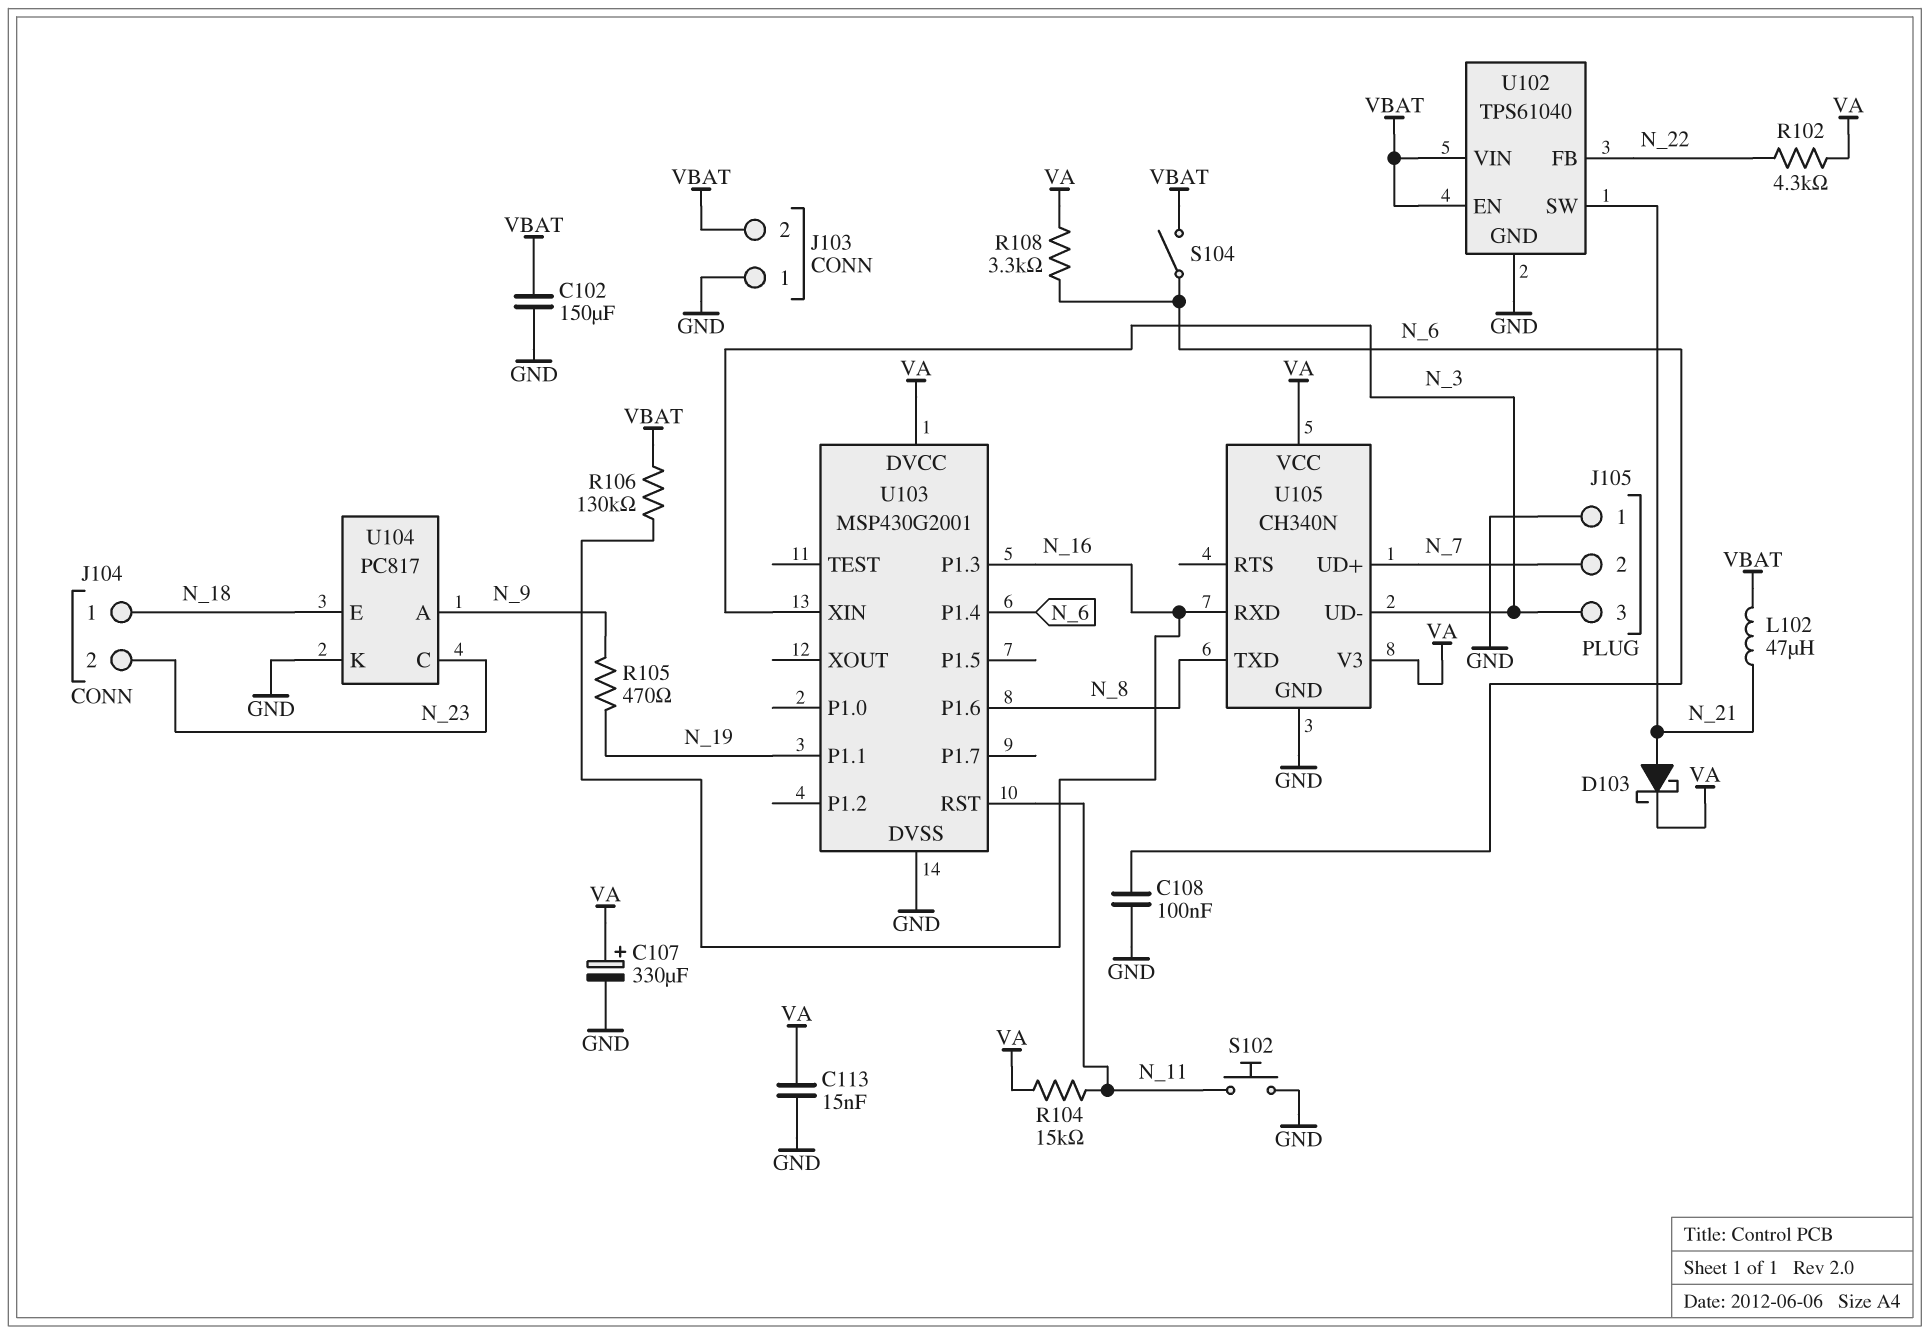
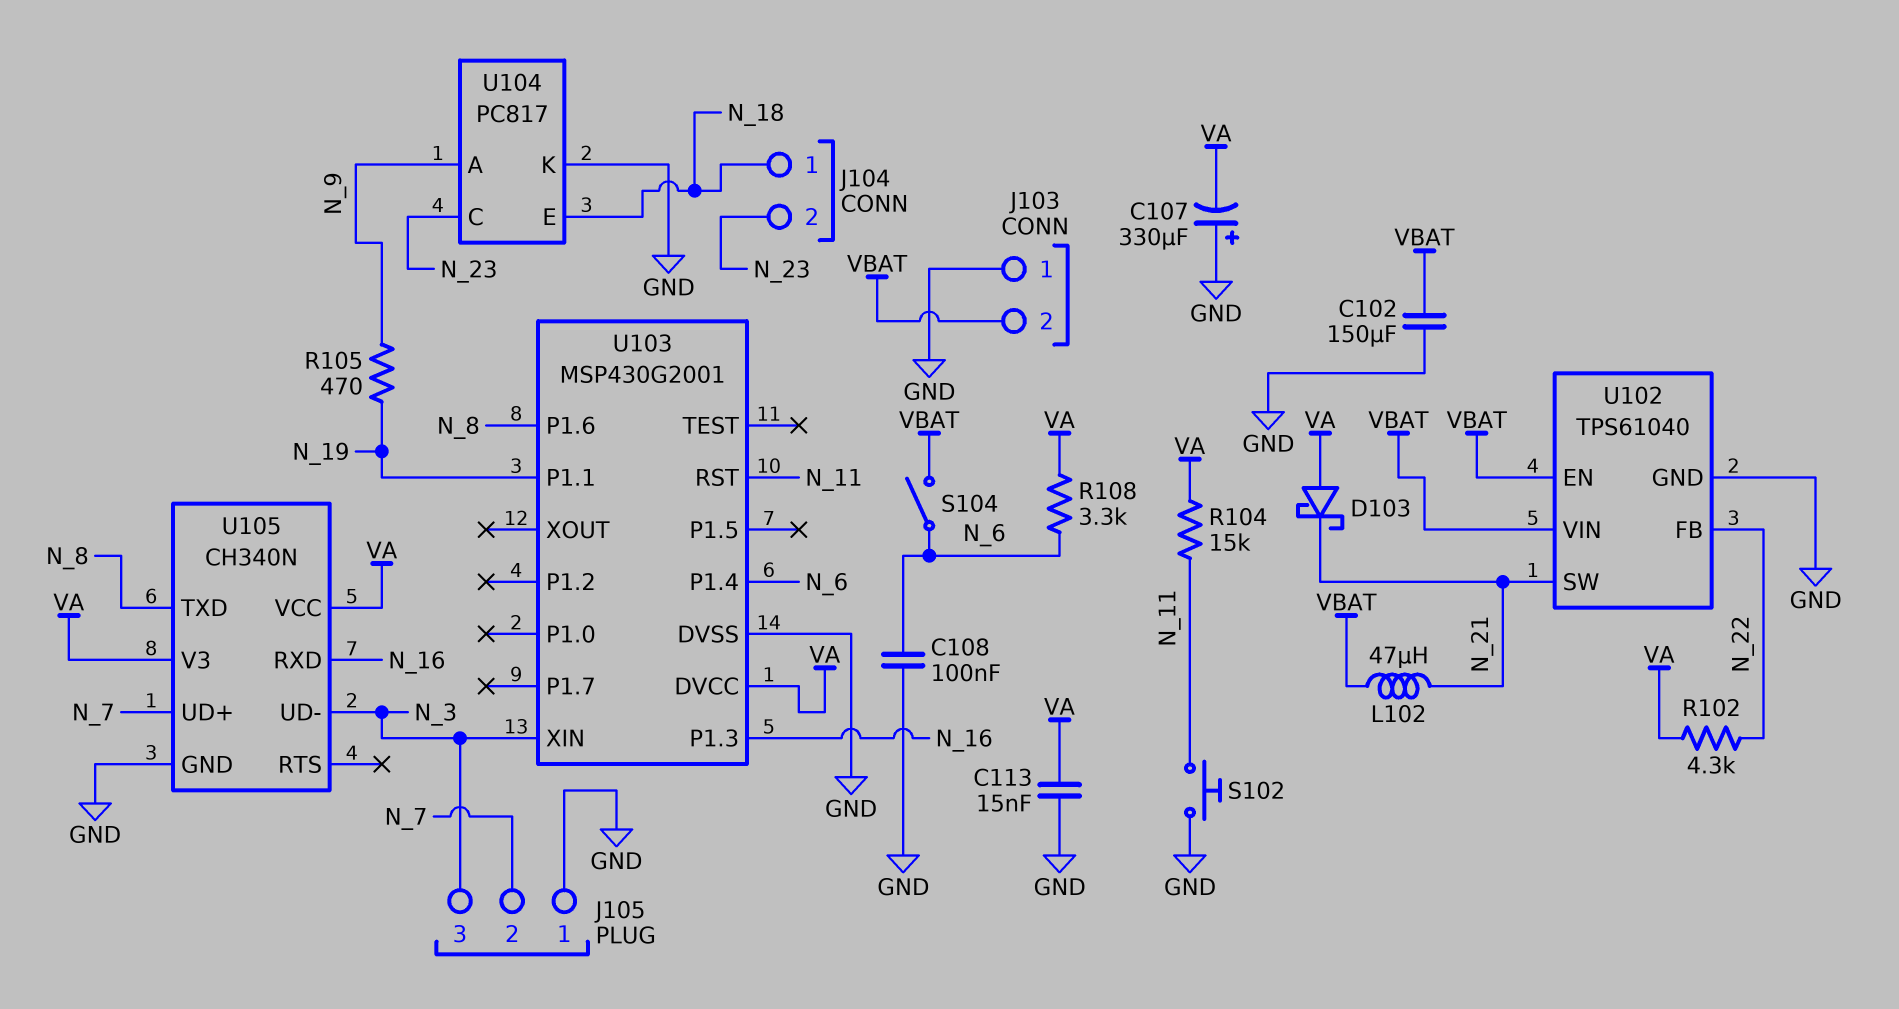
C107: 330uF (plus VA, minus GND) -> 330uF (plus GND, minus VA)
D103: schottky (A N_21, K VA) -> schottky (A VA, K N_21)
R106: 130k (N_16, VBAT) -> none

